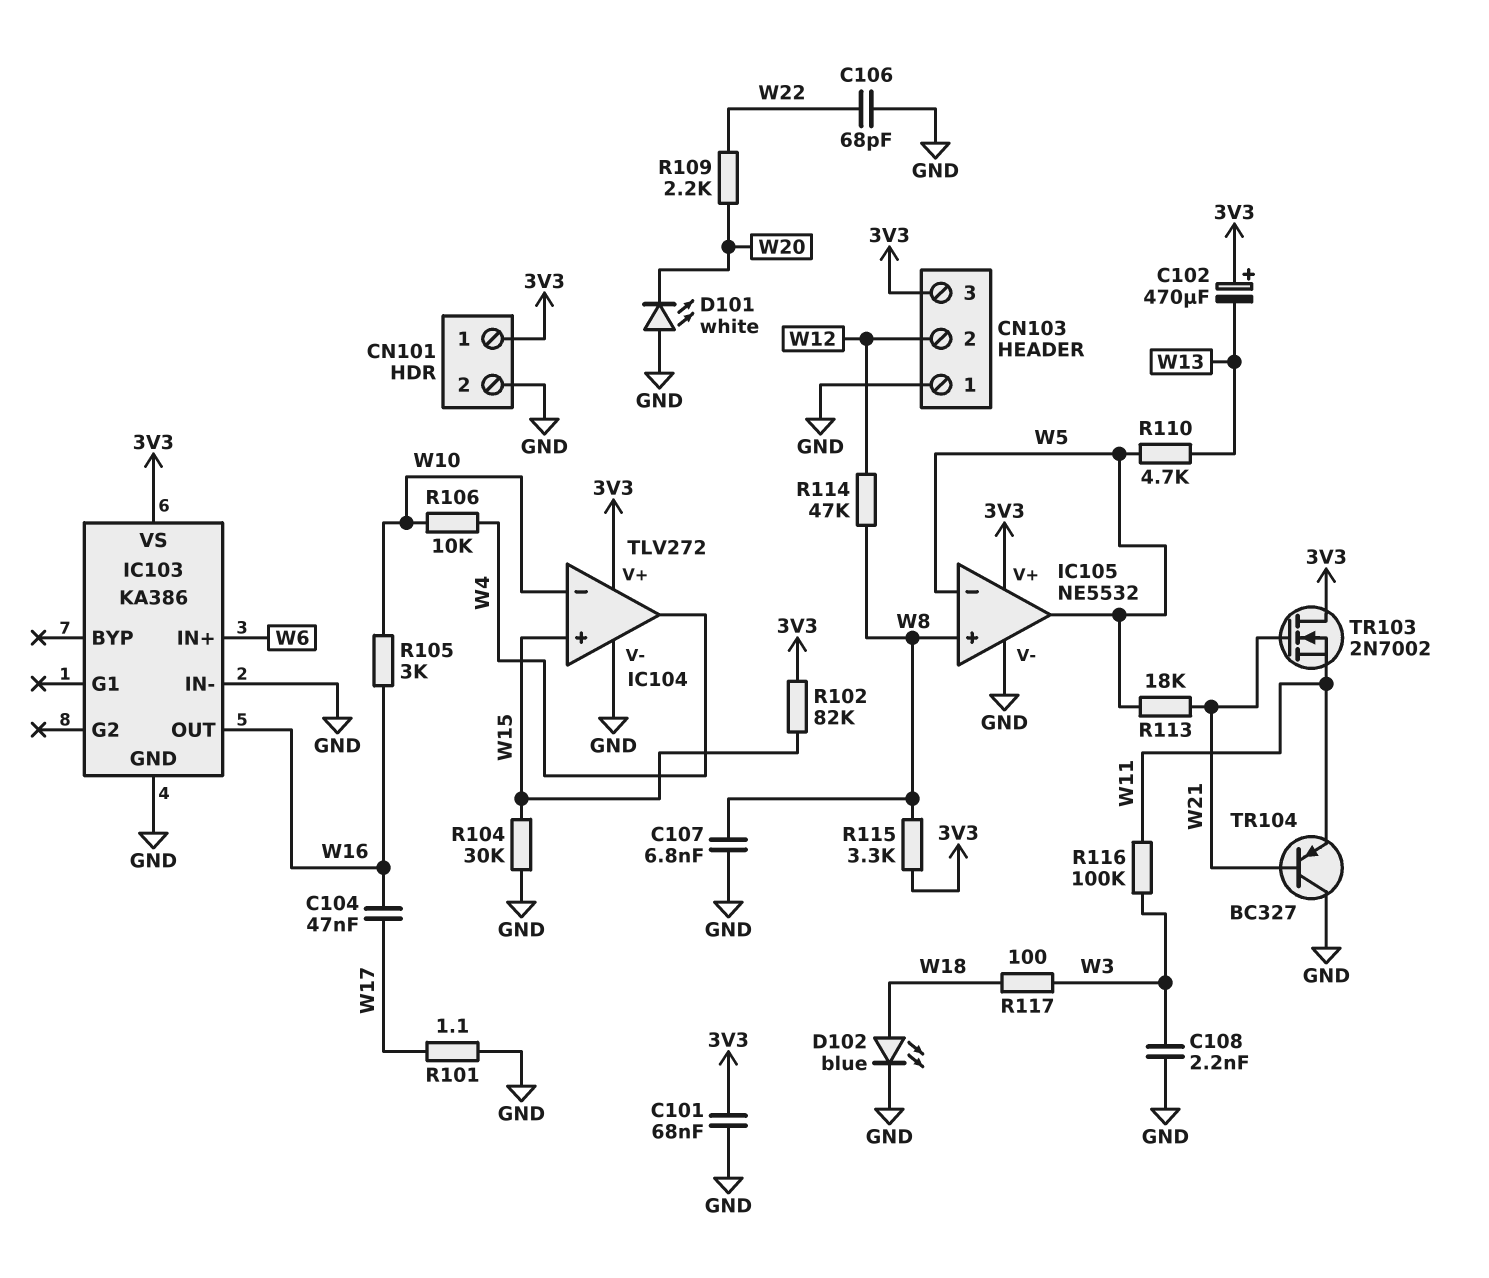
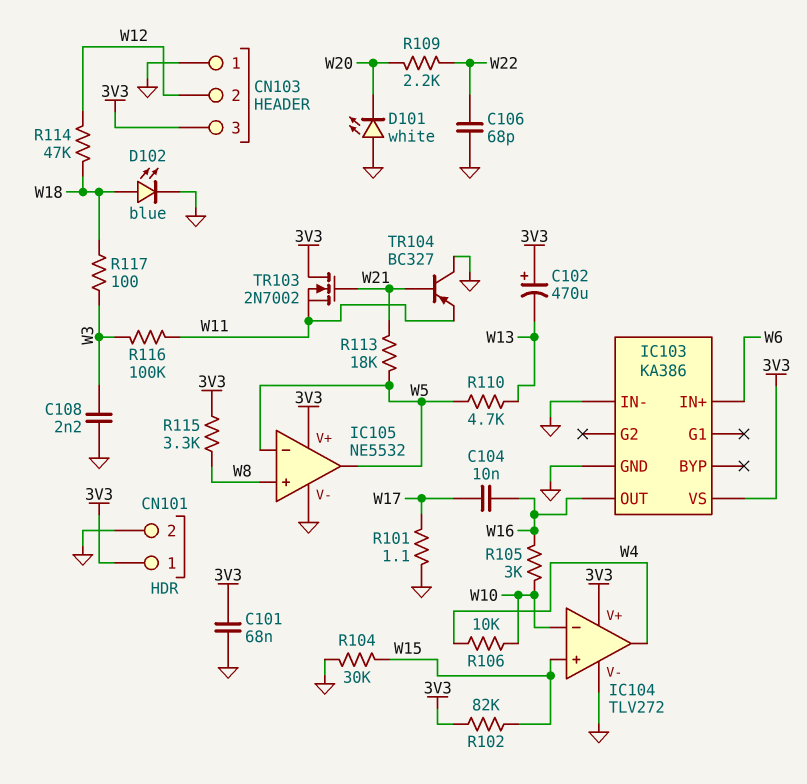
C104: 47nF (W16, W17) -> 10nF (W16, W17)
C107: 6.8nF (GND, W8) -> none
R114: 47k (W8, W12) -> 47k (W12, W18)

